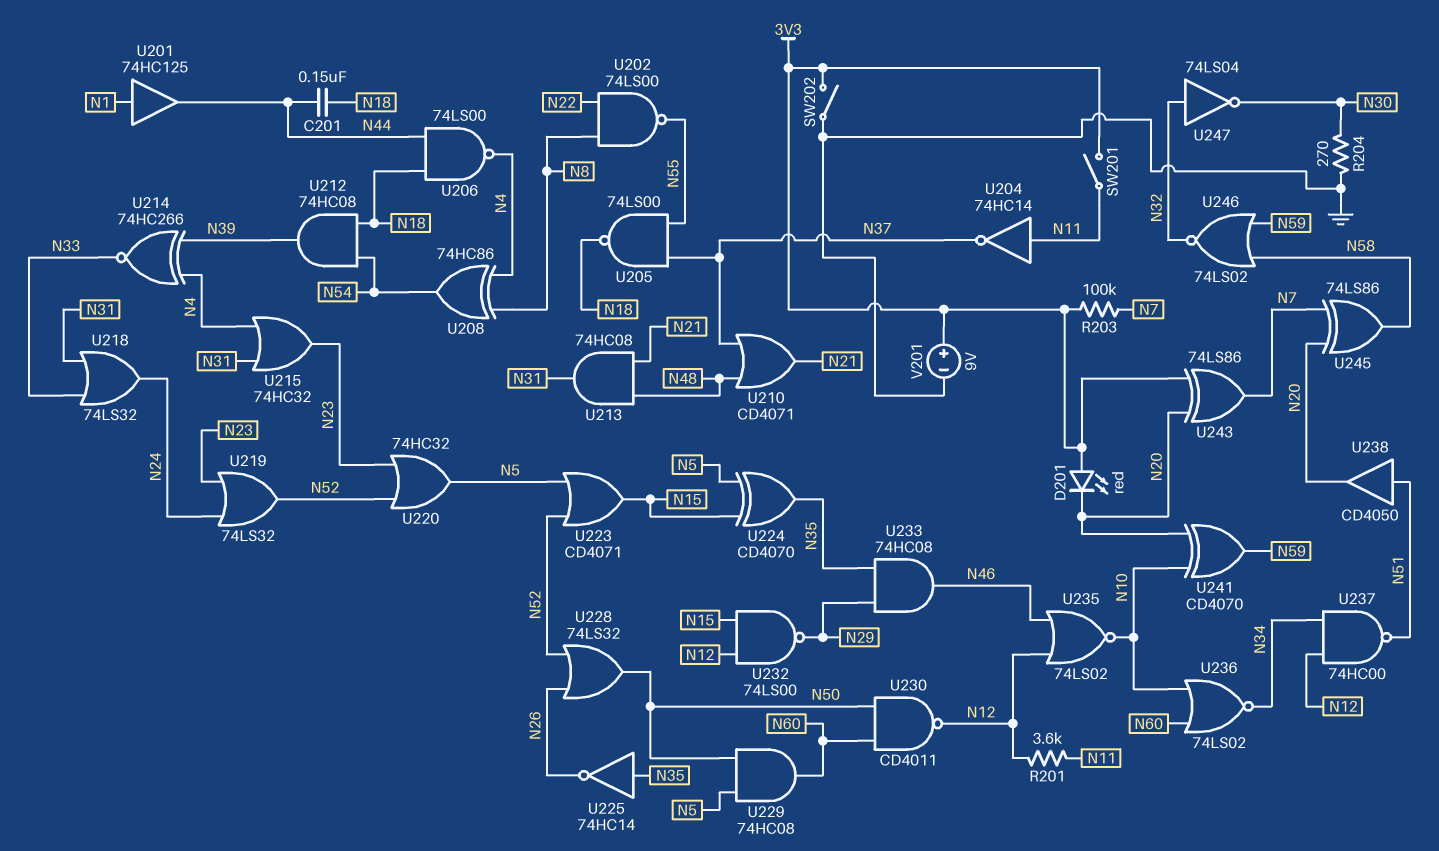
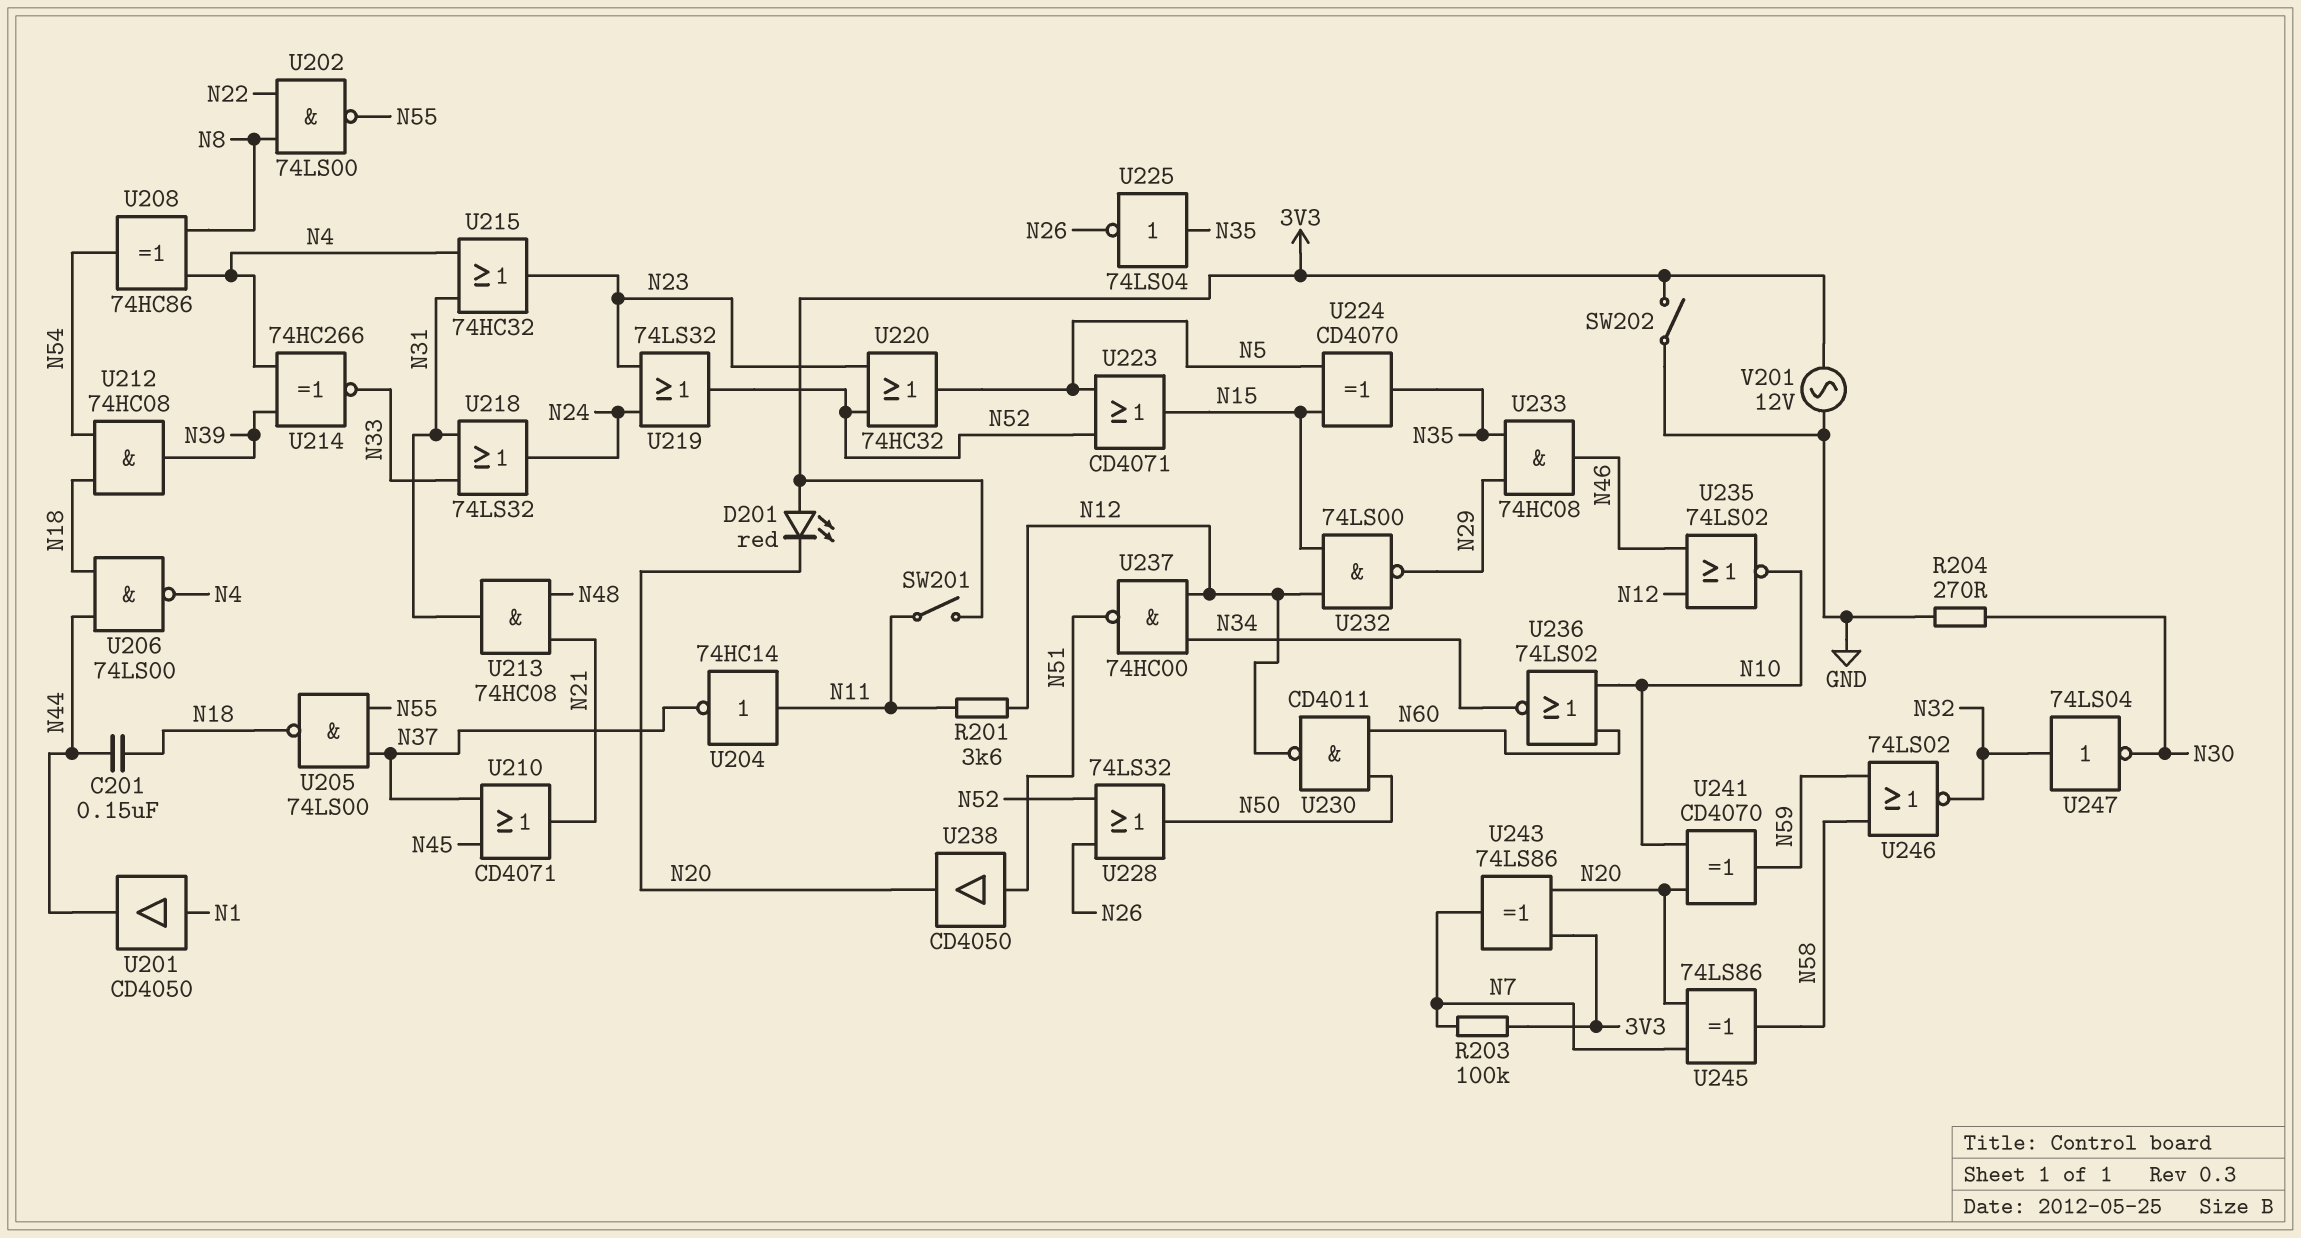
U201: buffer 74HC125 (in N1, out N44) -> buffer CD4050 (in N1, out N44)
U210: OR CD4071 (in N37, in N48, out N21) -> OR CD4071 (in N37, in N45, out N21)
U225: NOT 74HC14 (in N35, out N26) -> NOT 74LS04 (in N35, out N26)
U229: AND 74HC08 (in N5, in N50, out N60) -> none
V201: 9V (plus 3V3, minus GND) -> AC 12V (3V3, GND)

